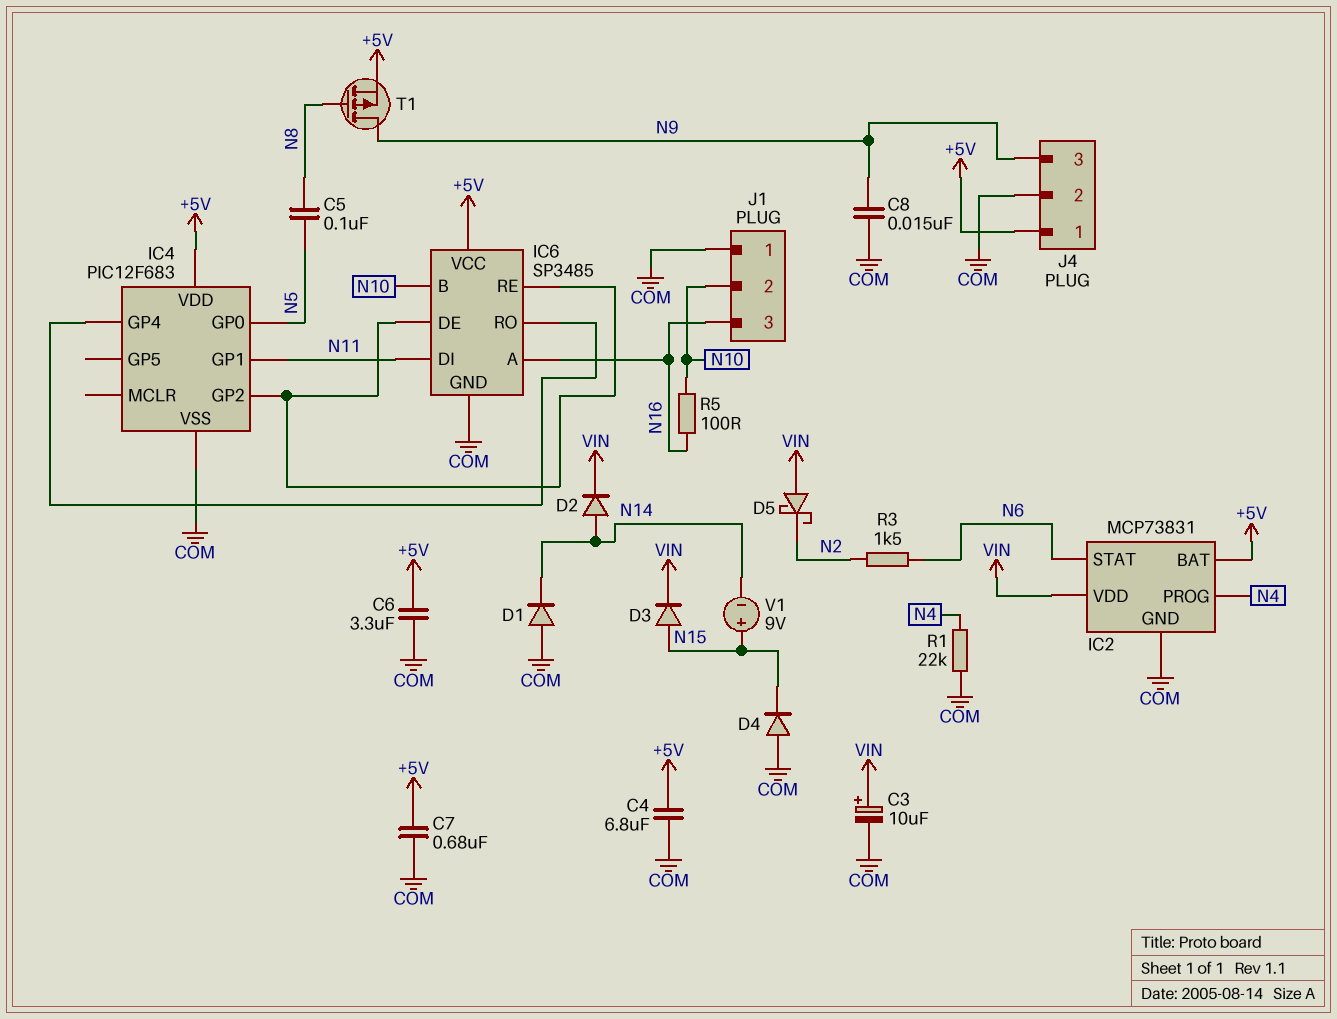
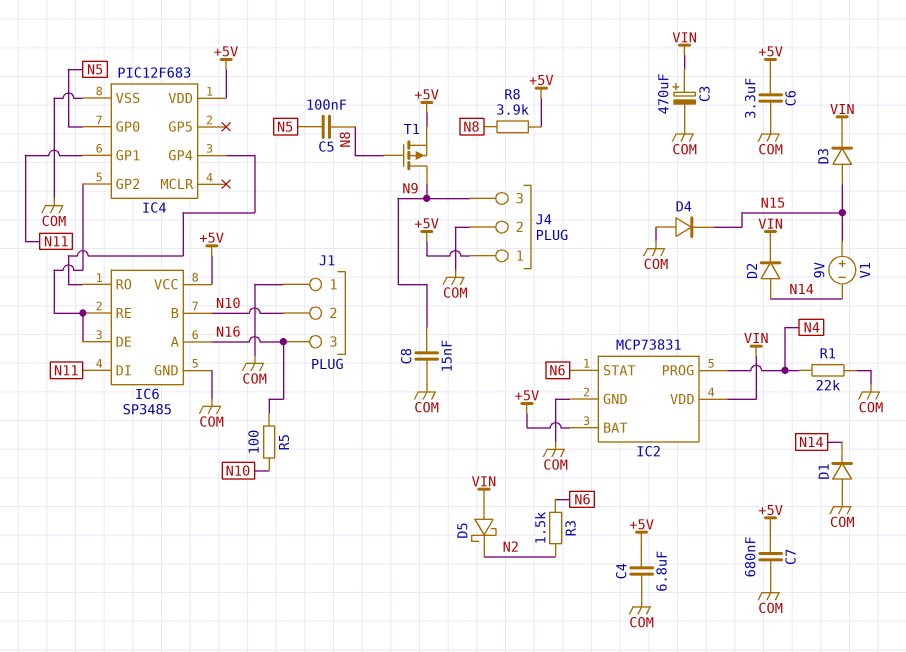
C3: 10uF (plus VIN, minus COM) -> 470uF (plus VIN, minus COM)
R8: none -> 3.9k (+5V, N8)

